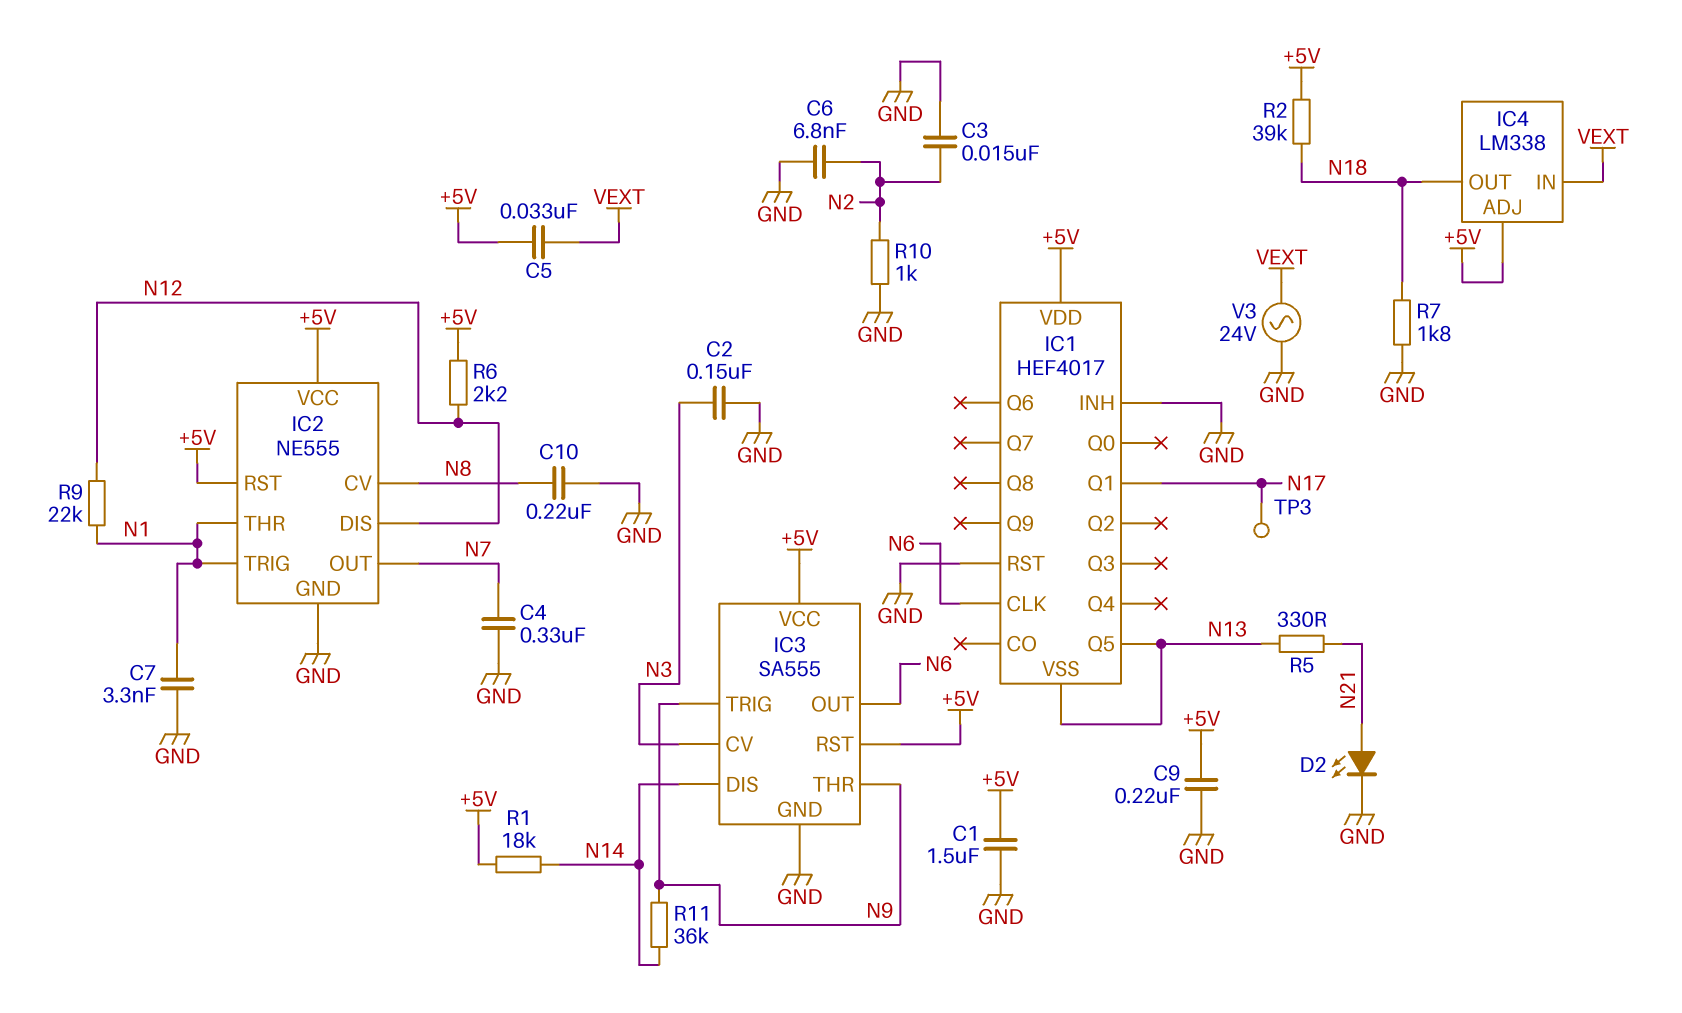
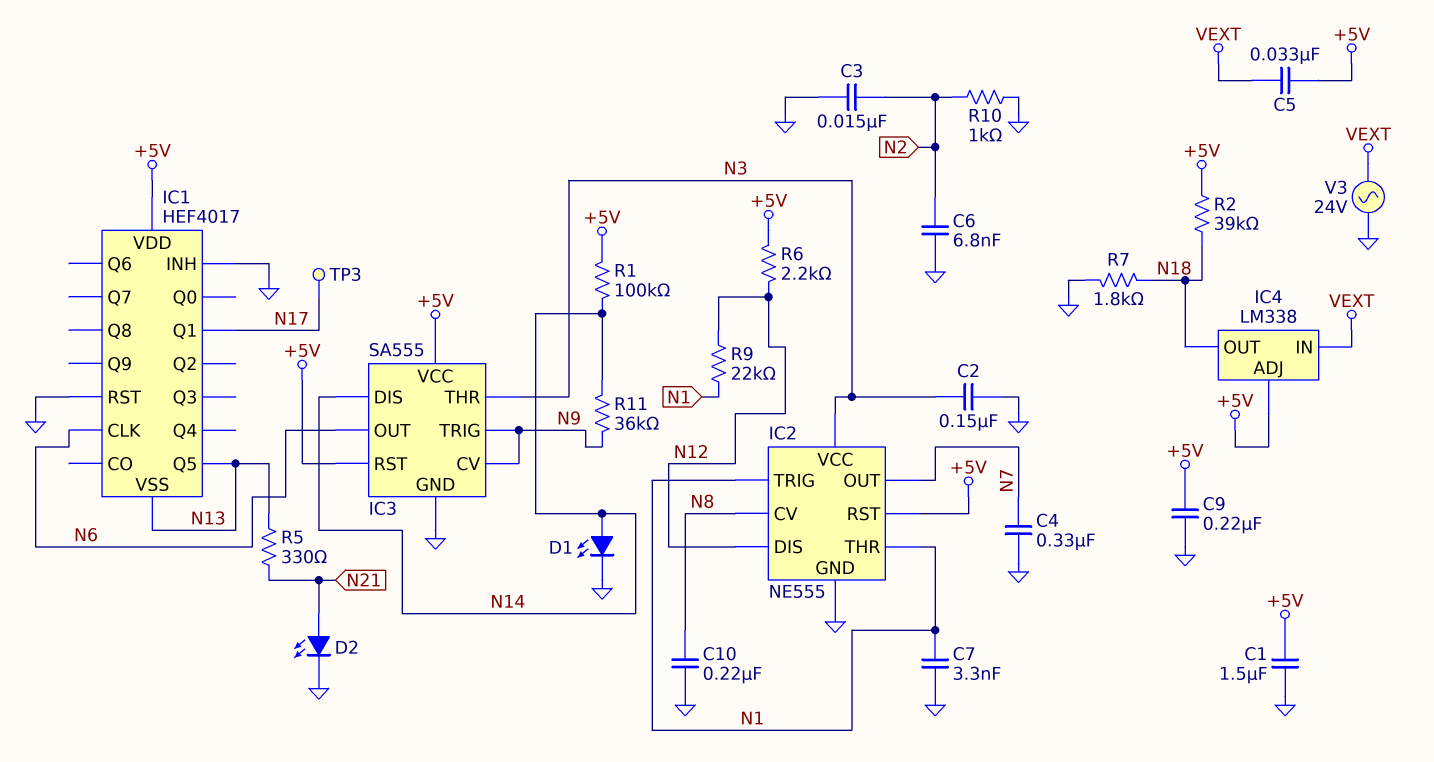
D1: none -> LED (A N14, K GND)
IC2 pin VCC: +5V -> N3
IC3 pin CV: N3 -> N9
IC3 pin THR: N9 -> N3
R1: 18k (+5V, N14) -> 100k (+5V, N14)

